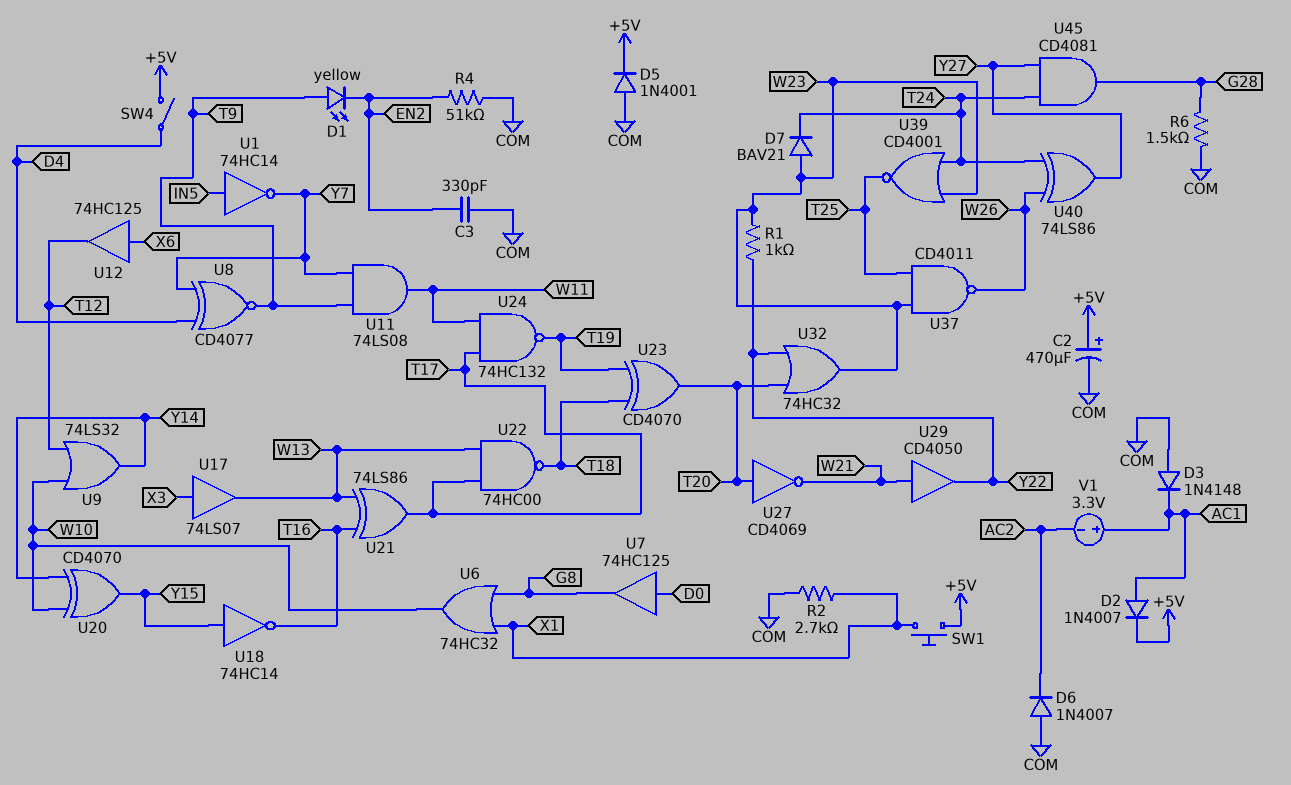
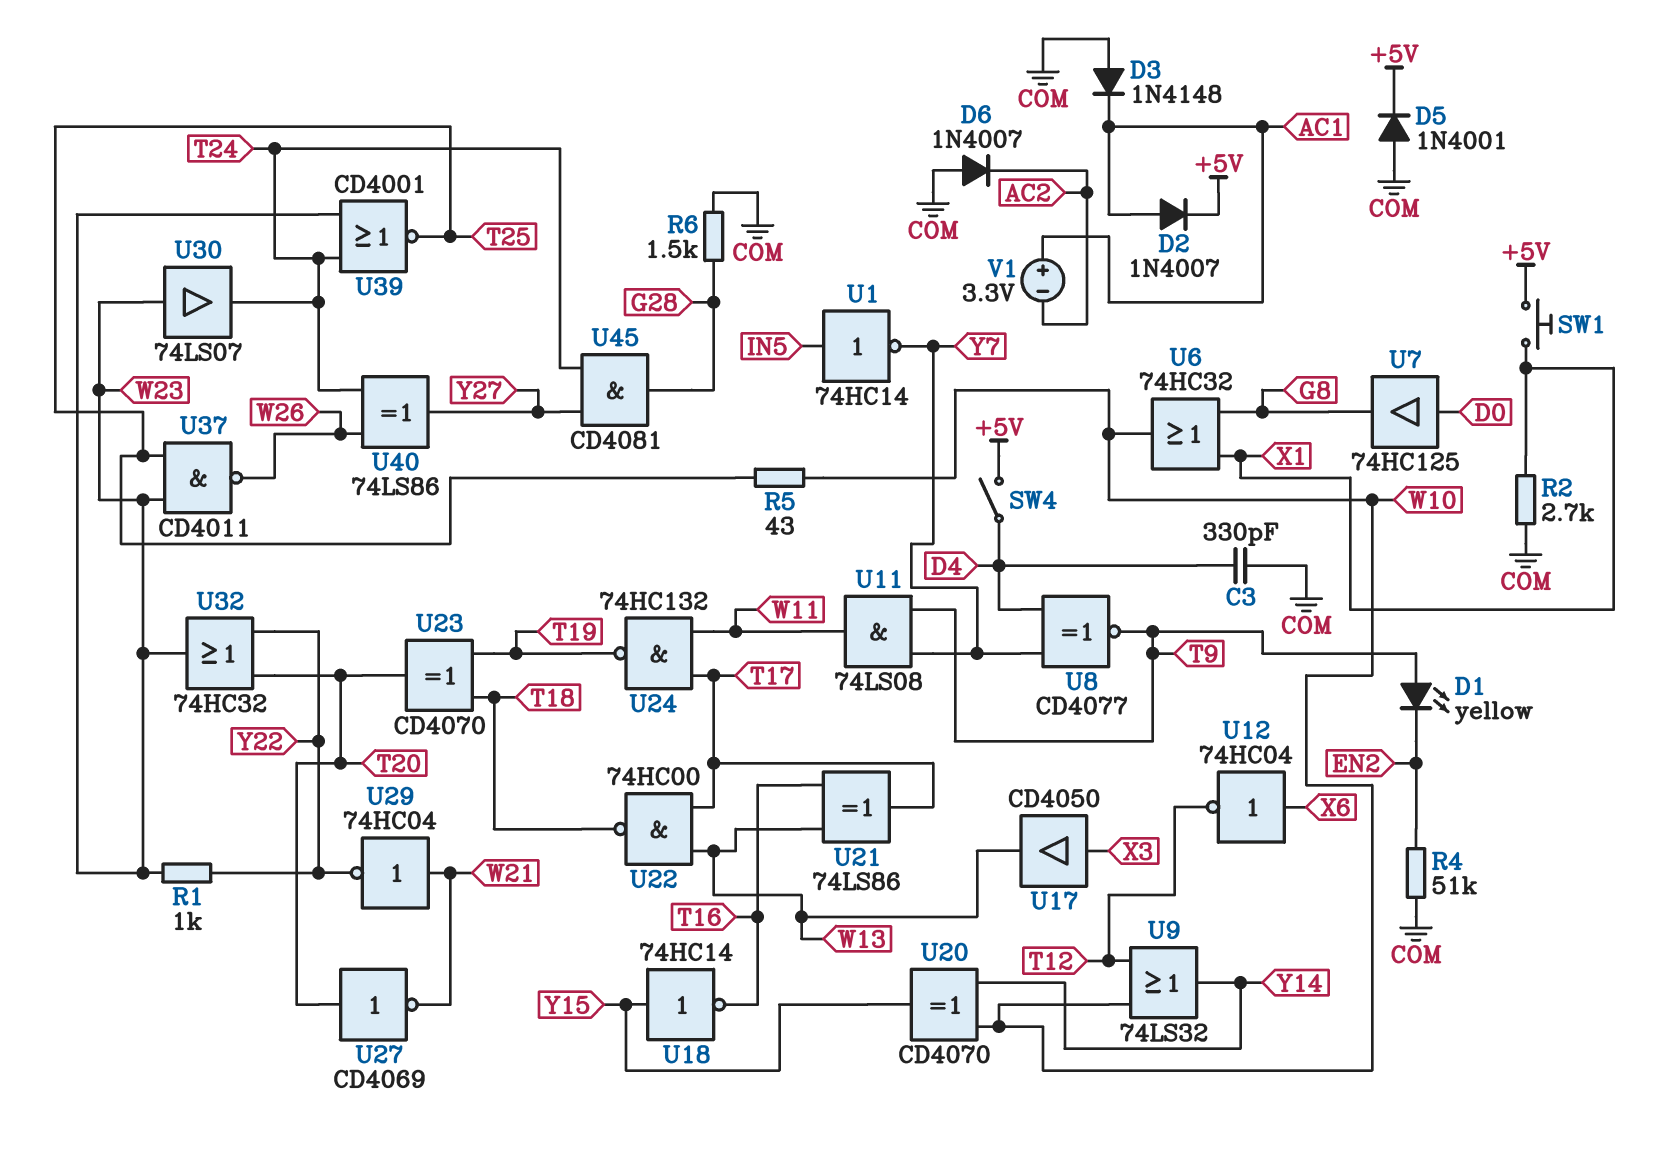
C2: 470uF (plus +5V, minus COM) -> none
C3: 330pF (COM, EN2) -> 330pF (COM, D4)
D7: diode BAV21 (A W23, K T24) -> none
R5: none -> 43 (T25, W10)
U12: buffer 74HC125 (in X6, out T12) -> NOT 74HC04 (in X6, out T12)
U17: buffer 74LS07 (in X3, out W13) -> buffer CD4050 (in X3, out W13)
U29: buffer CD4050 (in W21, out Y22) -> NOT 74HC04 (in W21, out Y22)
U30: none -> buffer 74LS07 (in W23, out T24)

